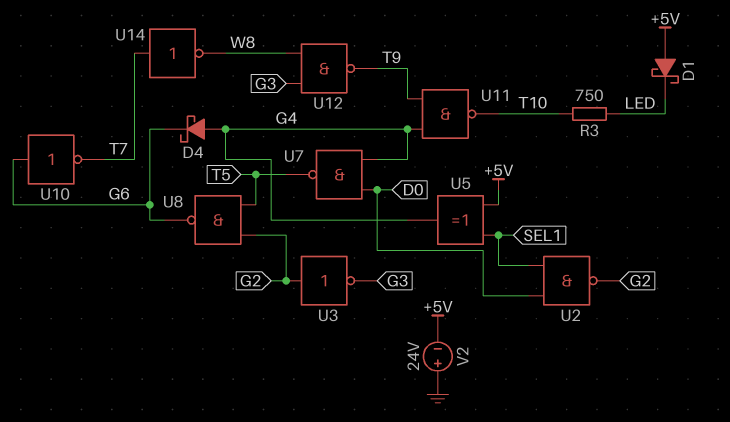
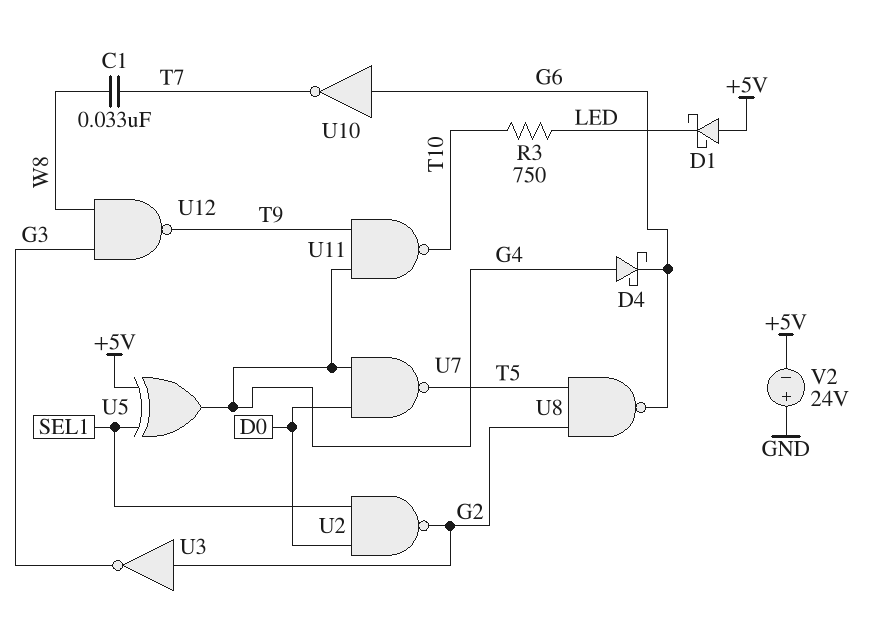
C1: none -> 33nF (T7, W8)
U14: NOT (in T7, out W8) -> none

